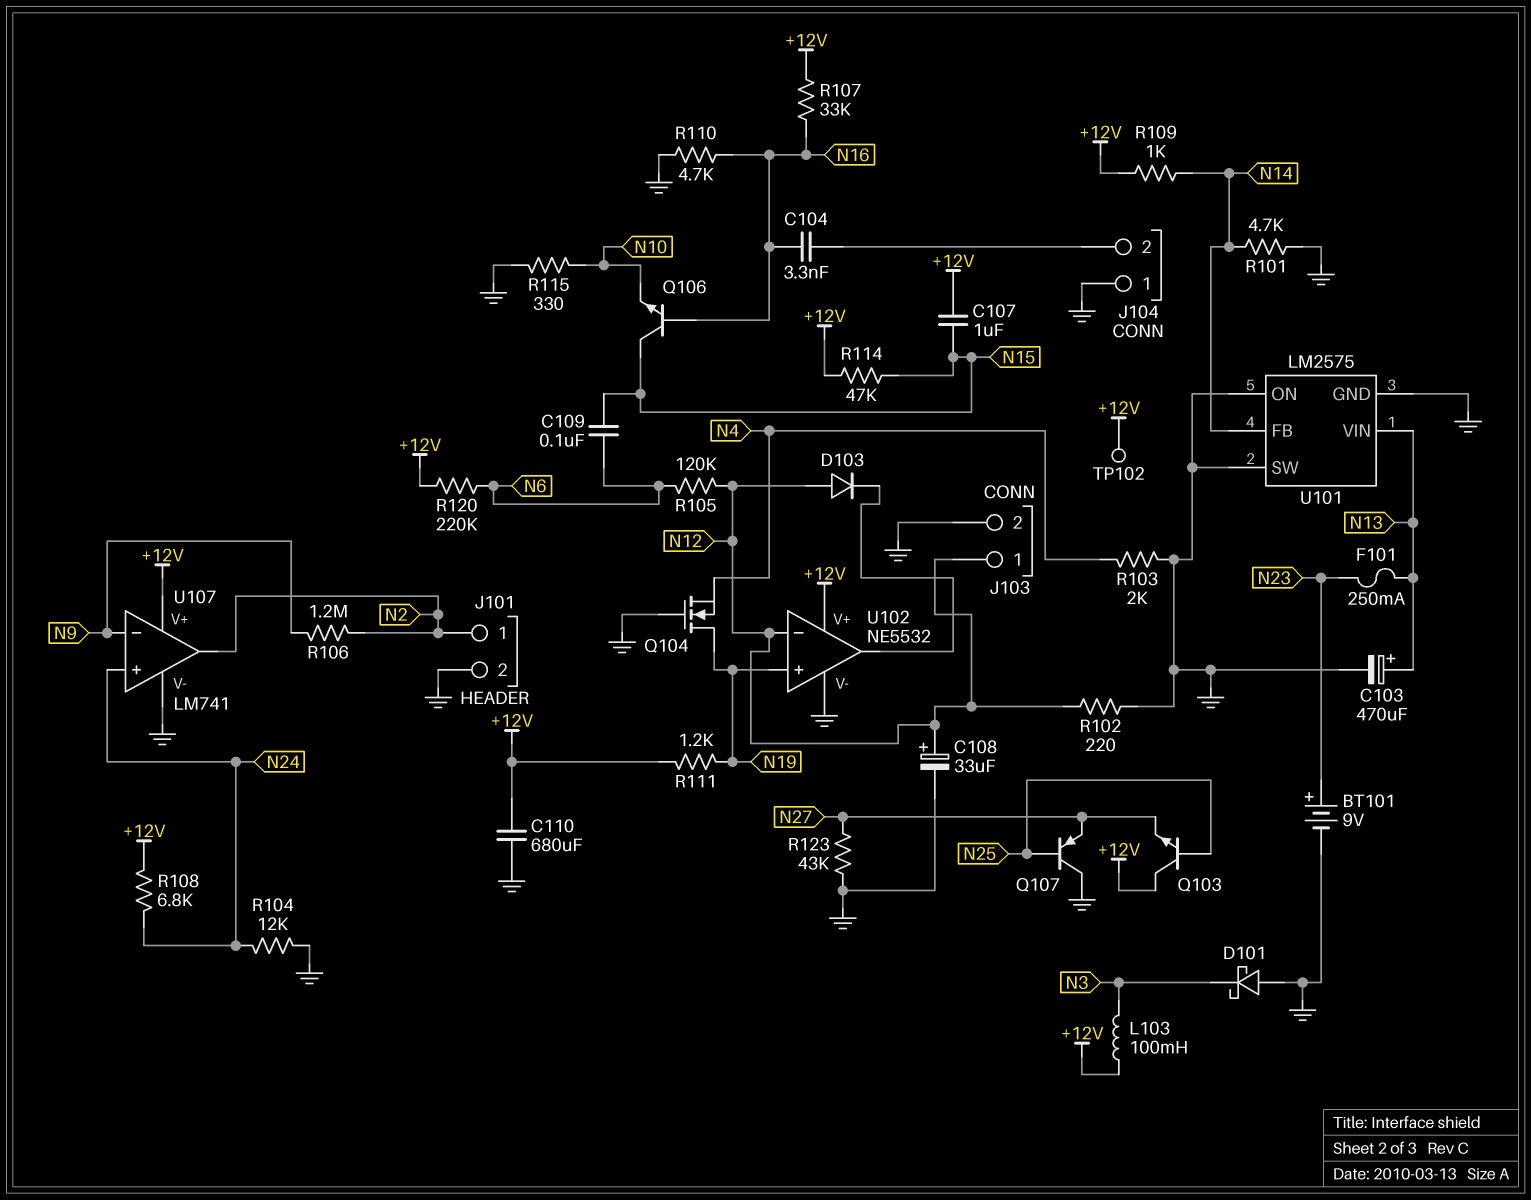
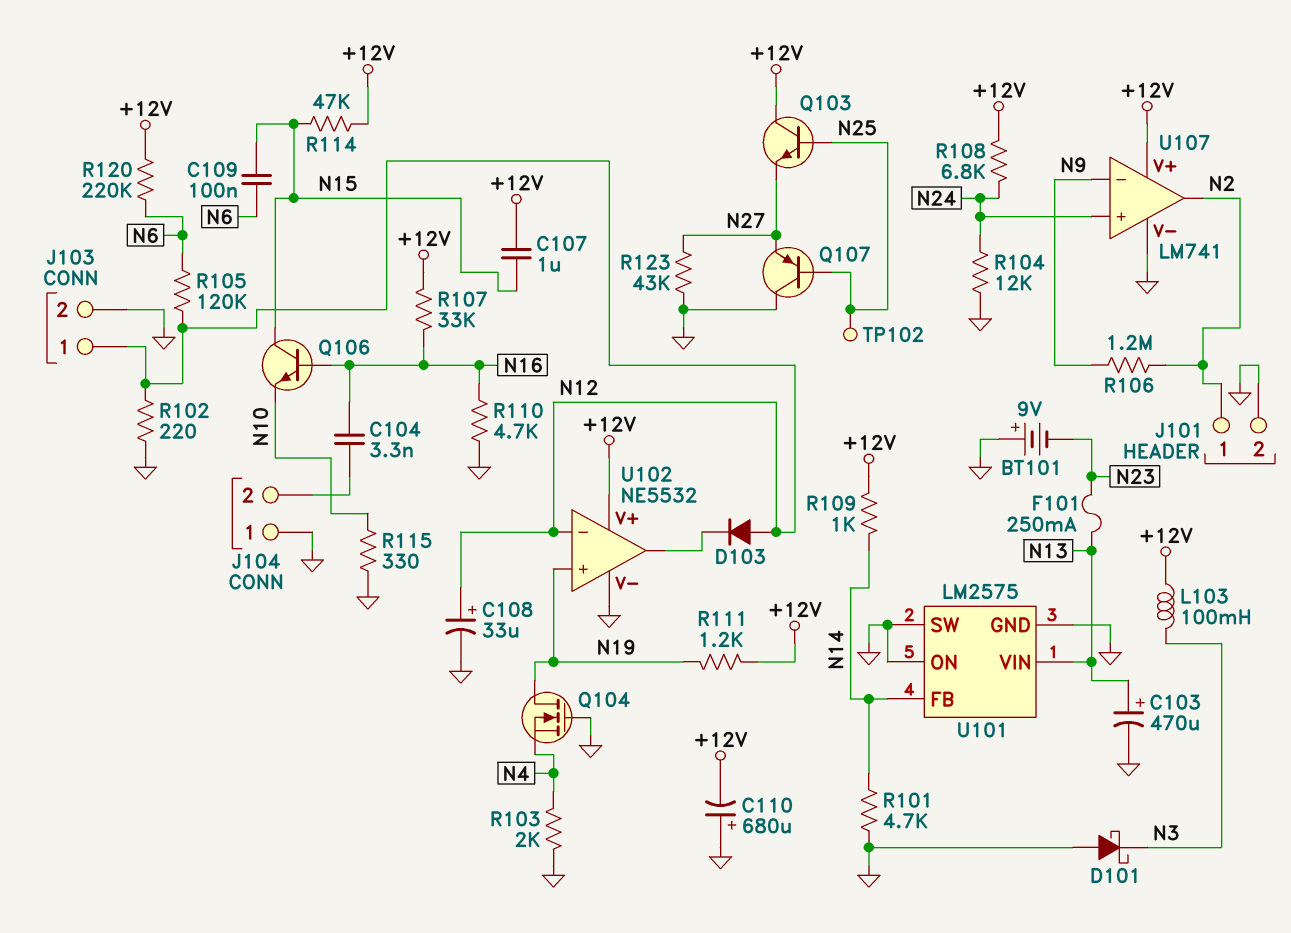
BT101: 9V (plus N23, minus GND) -> 9V (plus GND, minus N23)
C110: 680uF (+12V, GND) -> 680uF (plus GND, minus +12V)
TP102: test point (+12V) -> test point (N25)

